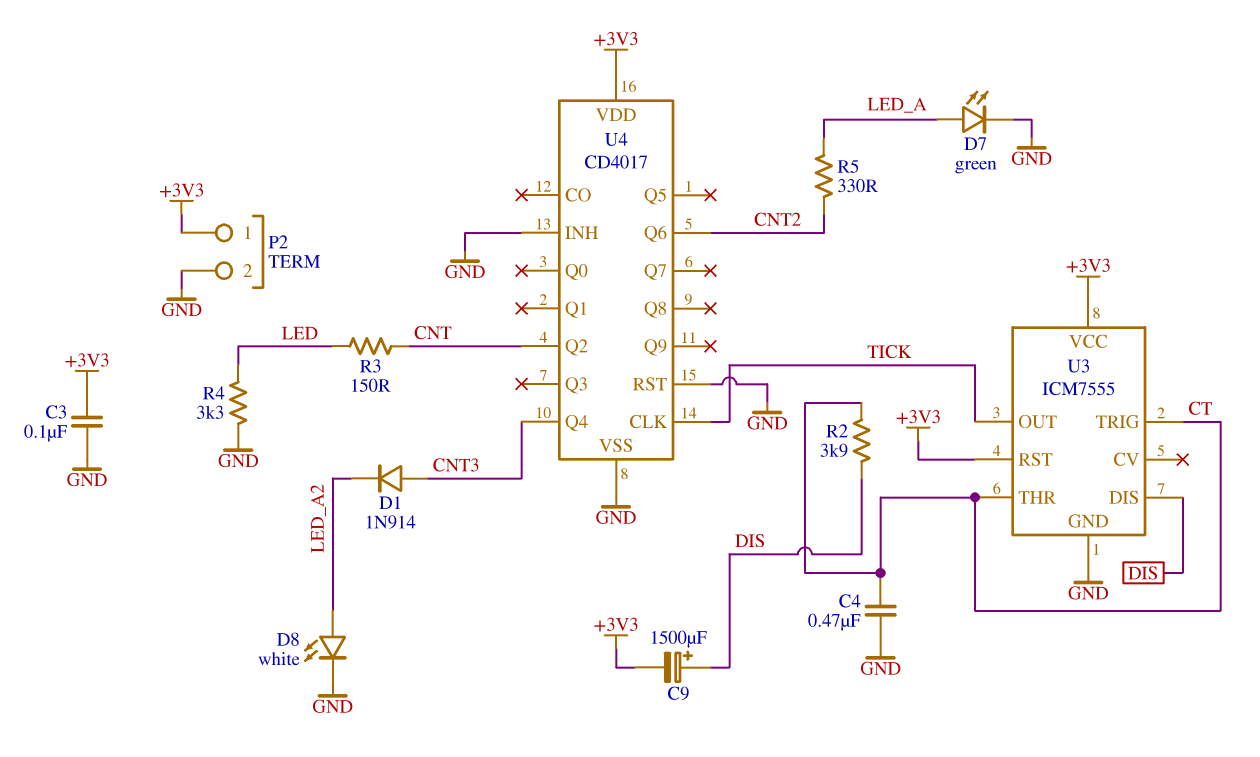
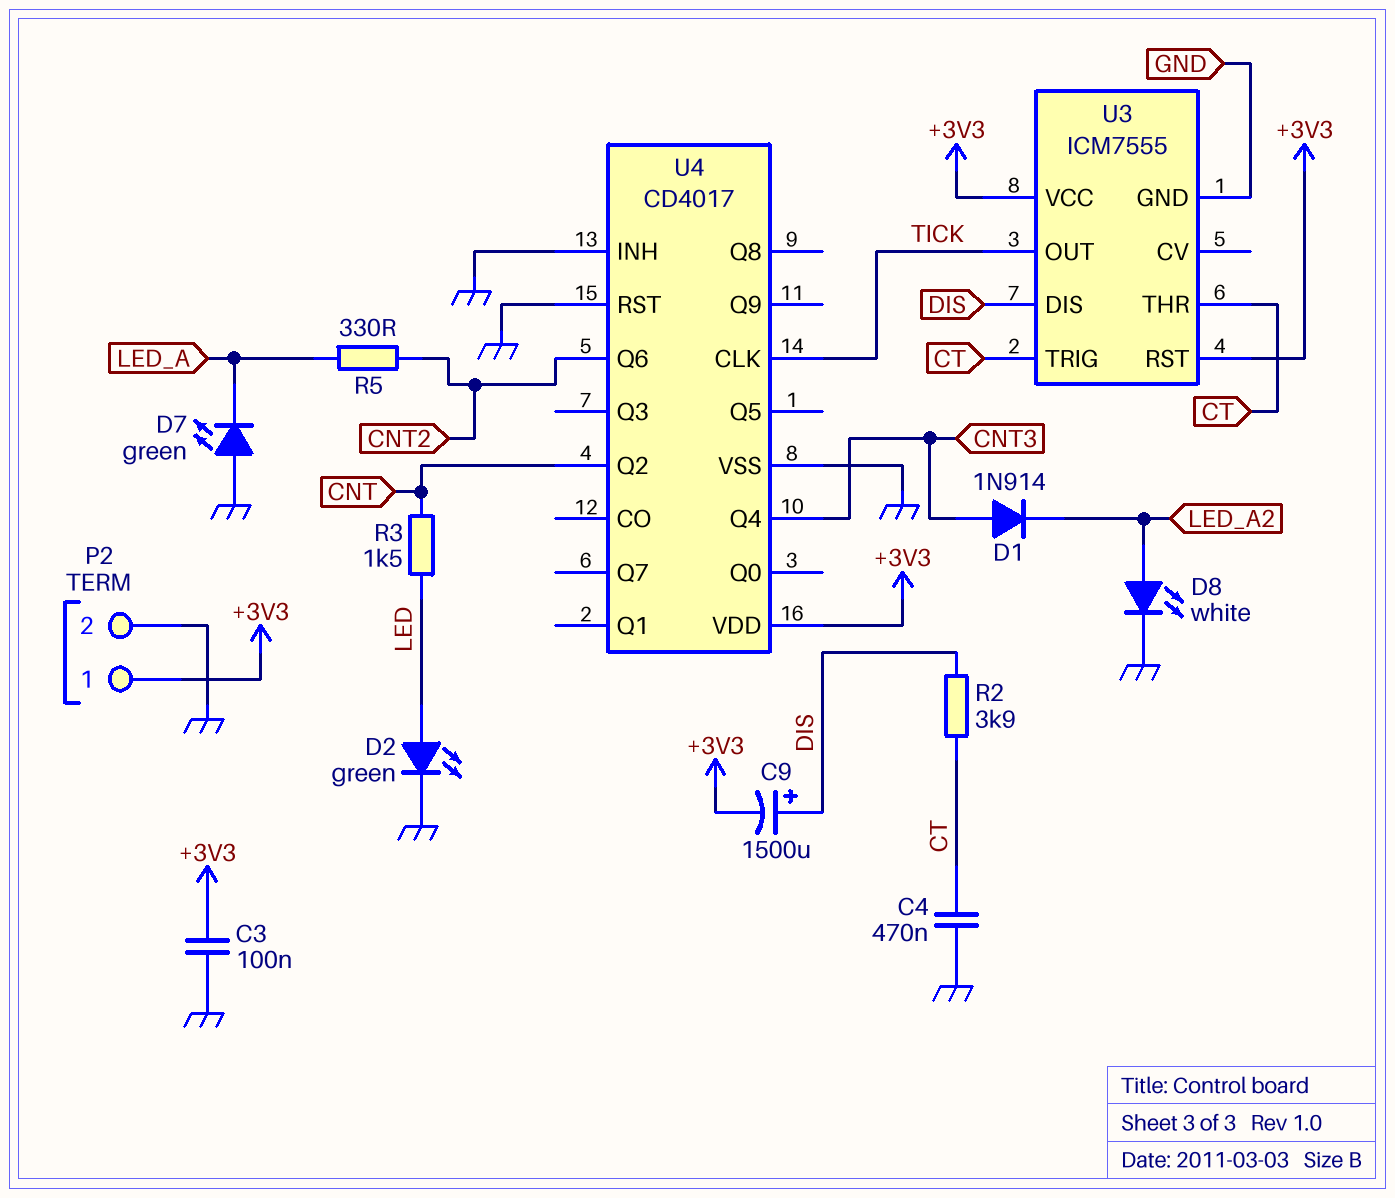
D2: none -> LED green (A LED, K GND)
D7: LED green (A LED_A, K GND) -> LED green (A GND, K LED_A)
R3: 150 (CNT, LED) -> 1.5k (CNT, LED)
R4: 3.3k (GND, LED) -> none

